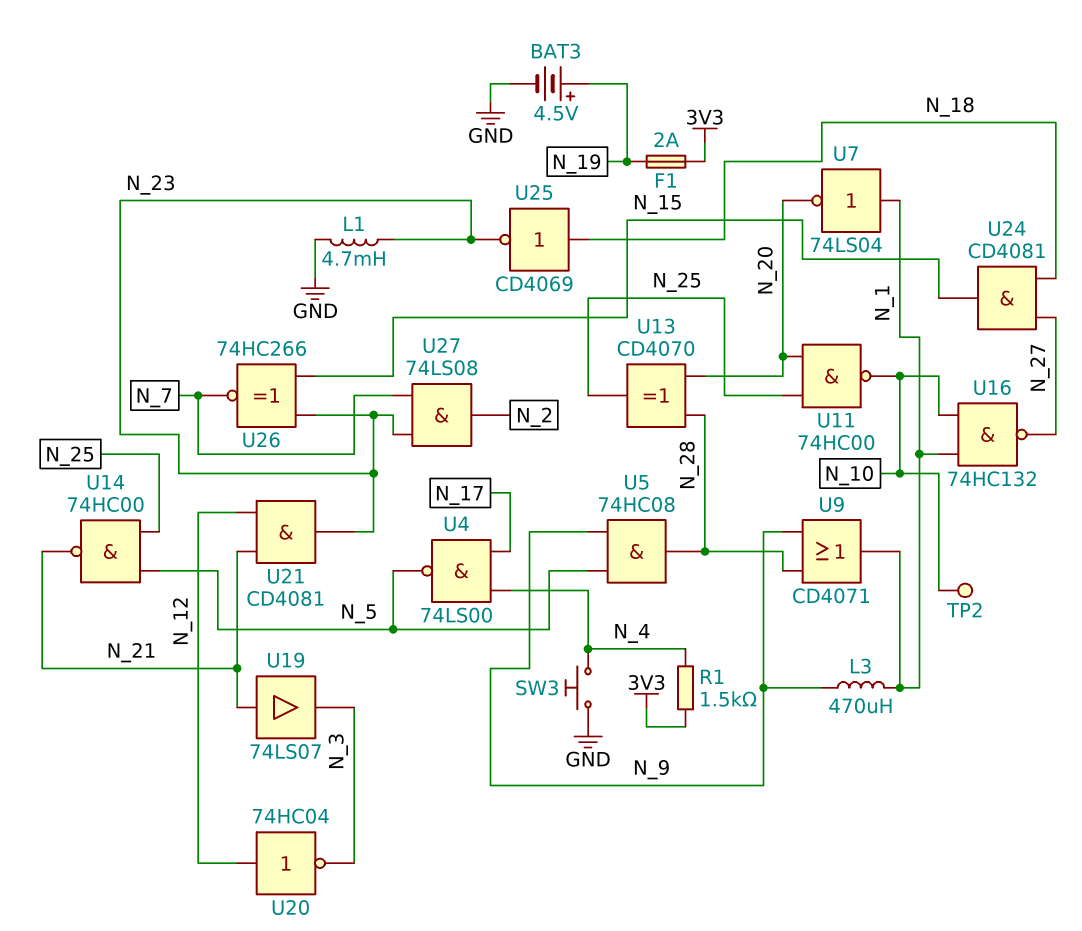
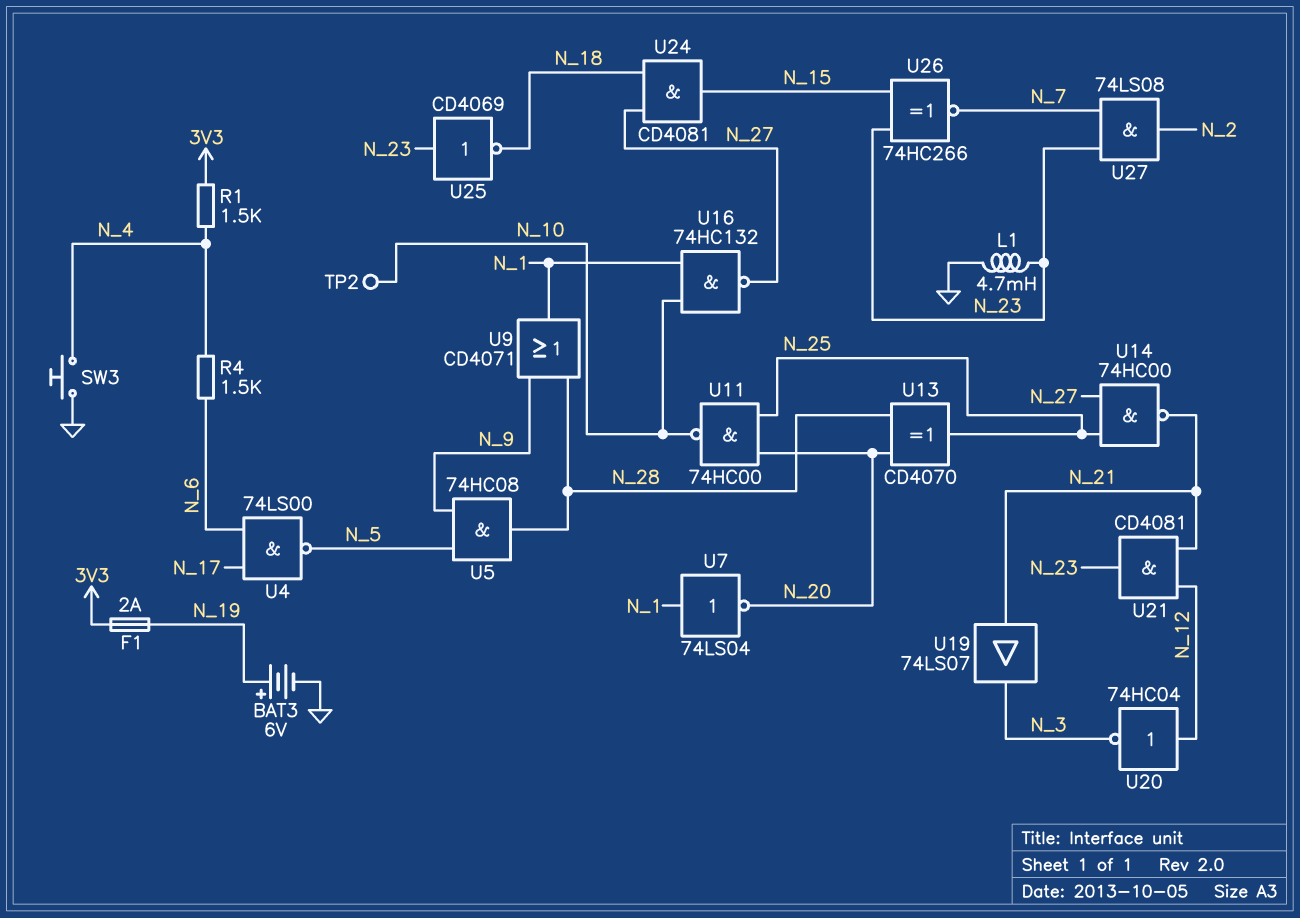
BAT3: 4.5V (plus N_19, minus GND) -> 6V (plus N_19, minus GND)
L3: 470uH (N_1, N_9) -> none
R4: none -> 1.5k (N_4, N_6)
U4: NAND 74LS00 (in N_4, in N_17, out N_5) -> NAND 74LS00 (in N_6, in N_17, out N_5)
U14: NAND 74HC00 (in N_5, in N_25, out N_21) -> NAND 74HC00 (in N_25, in N_27, out N_21)
U25: NOT CD4069 (in N_18, out N_23) -> NOT CD4069 (in N_23, out N_18)

